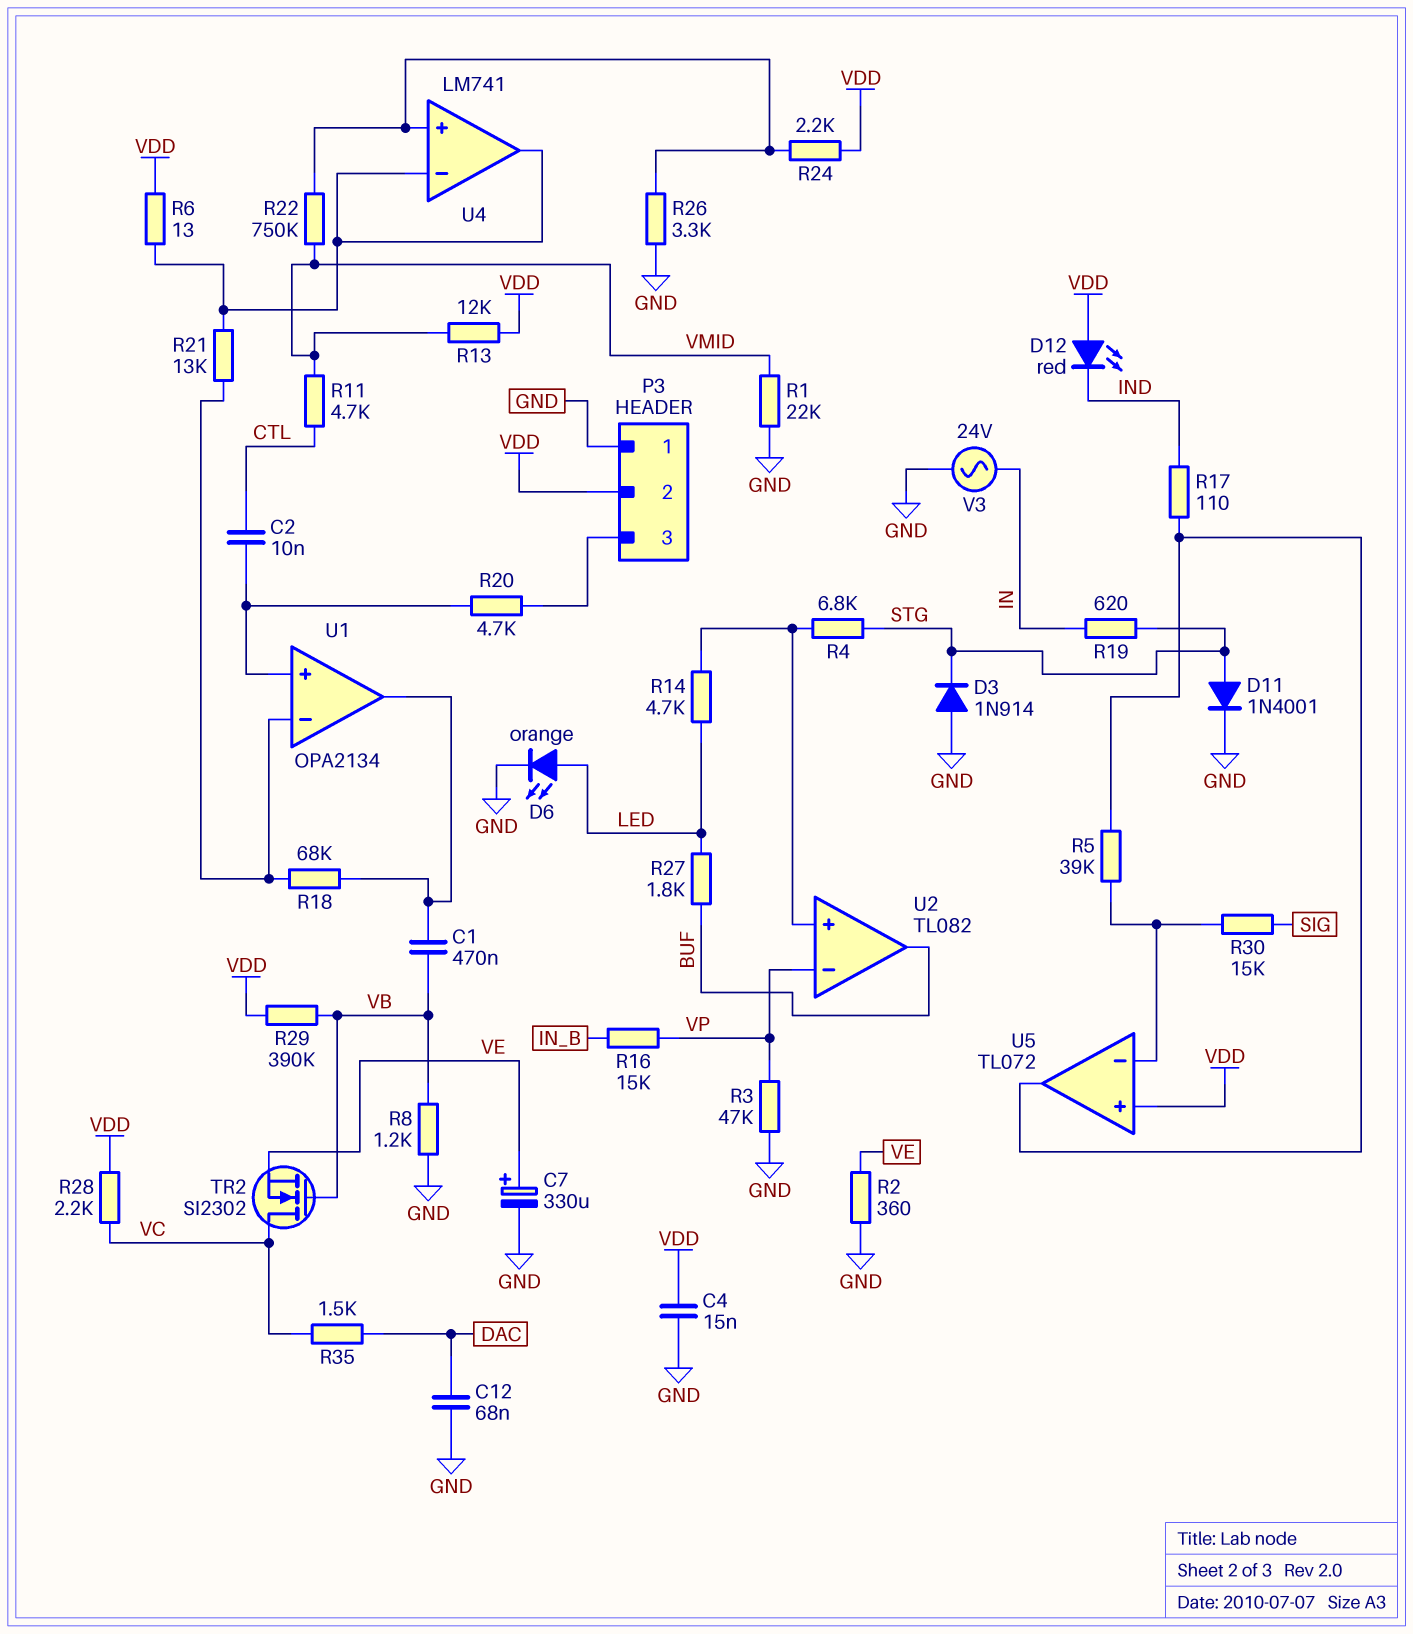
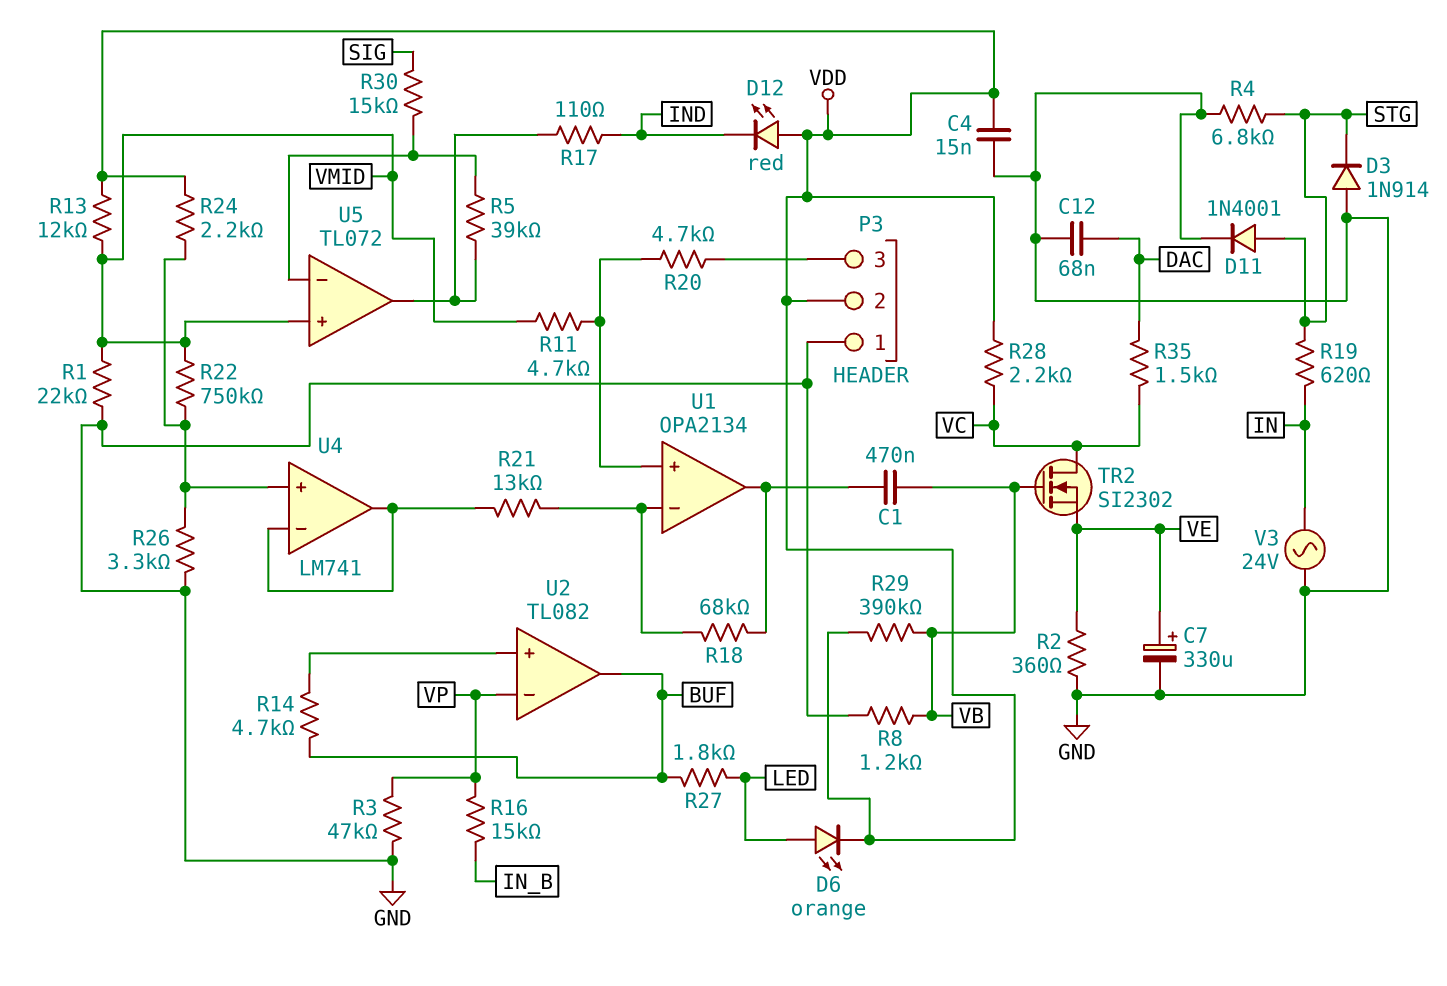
C2: 10nF (CTL, U1/in+) -> none
D6: LED orange (A LED, K GND) -> LED orange (A LED, K VDD)
R4: 6.8k (STG, U2/in+) -> 6.8k (GND, STG)
R6: 13 (U4/in-, VDD) -> none
R11: 4.7k (CTL, VMID) -> 4.7k (U1/in+, VMID)
R14: 4.7k (LED, U2/in+) -> 4.7k (BUF, U2/in+)
U5 pin in+: VDD -> VMID

